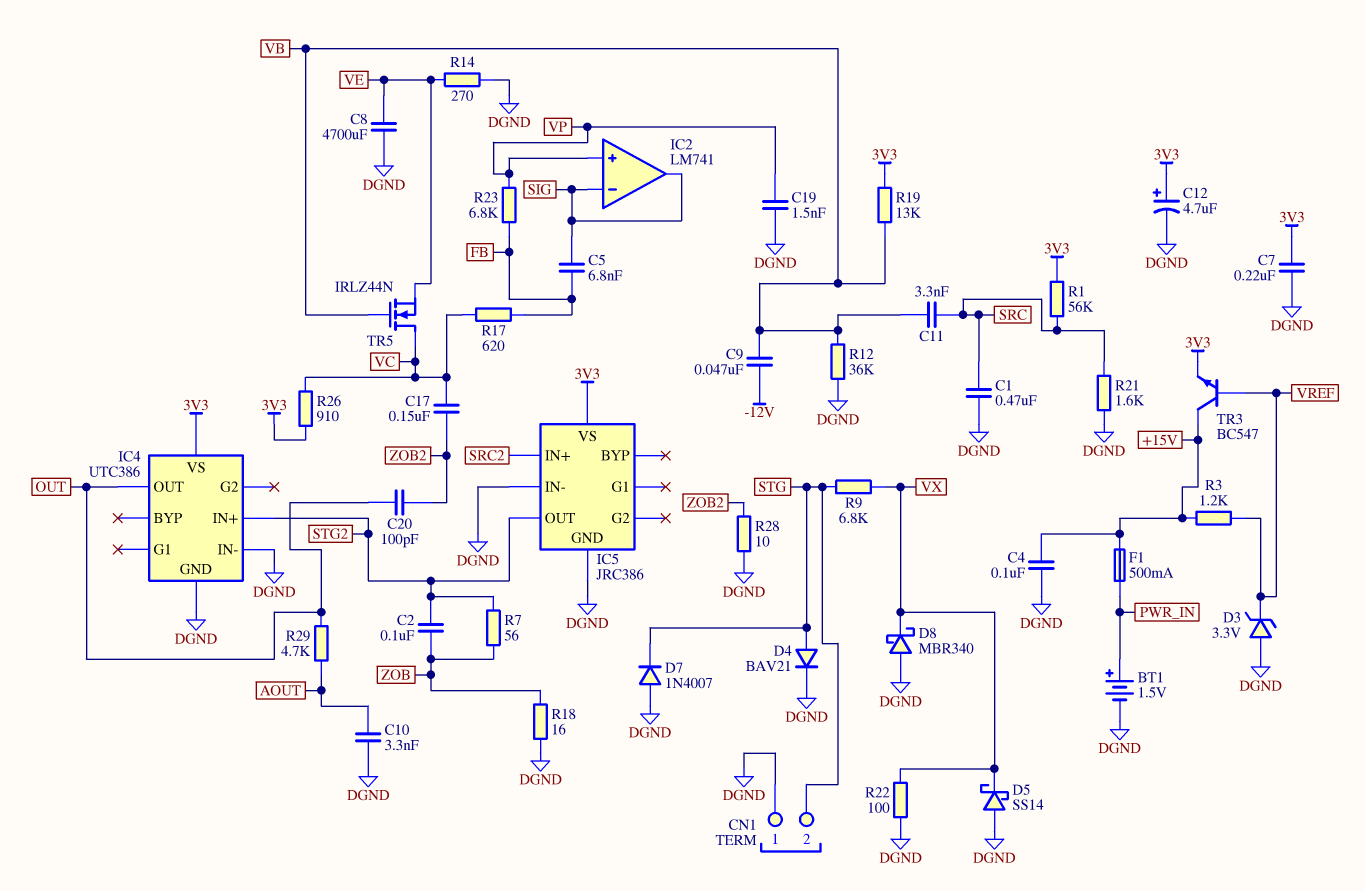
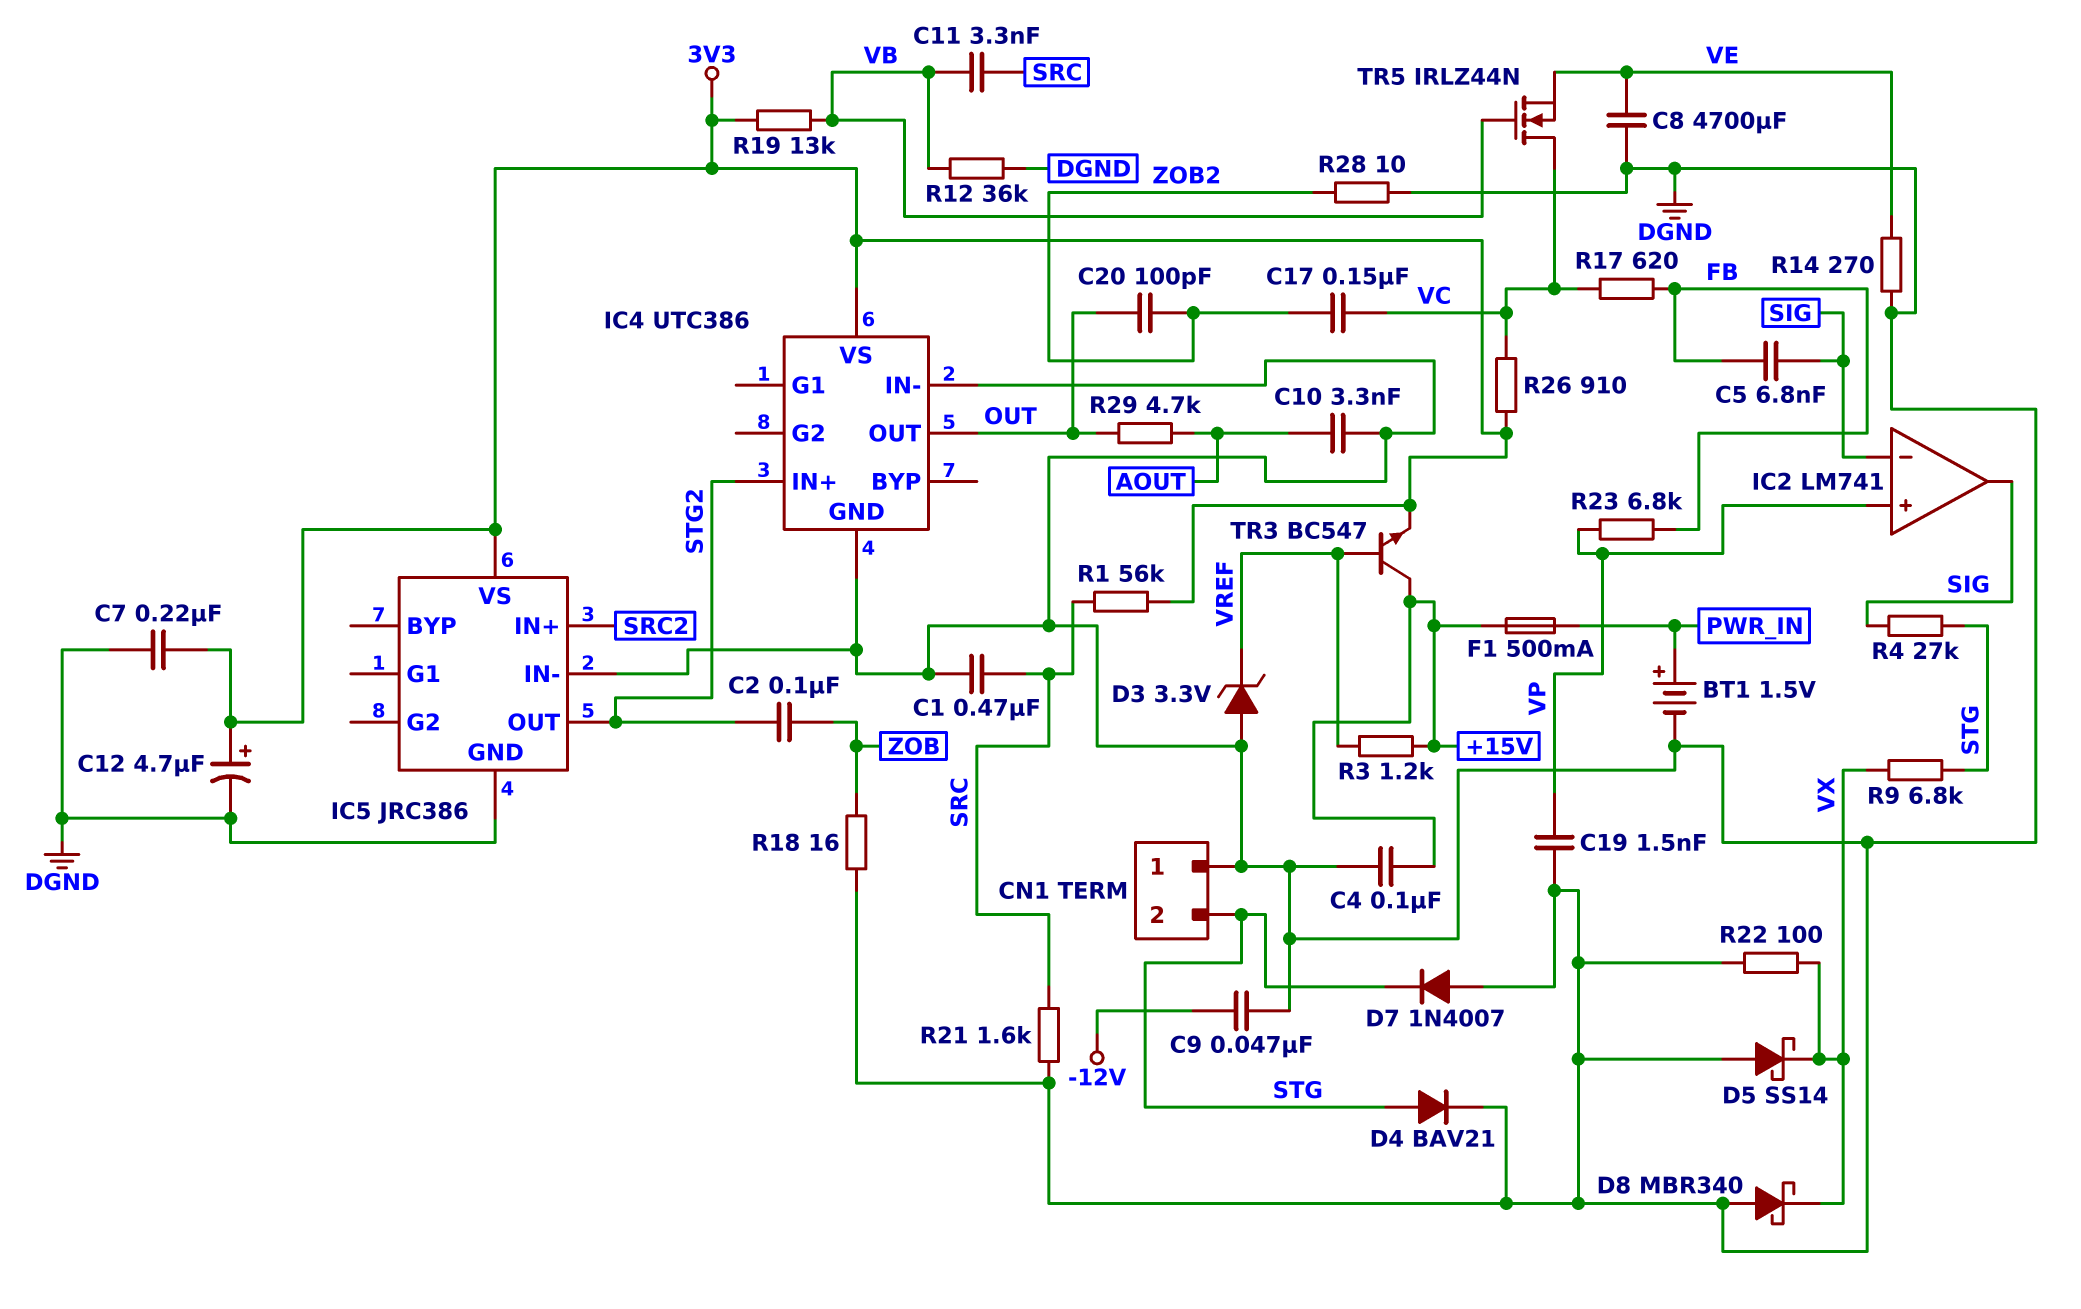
C9: 47nF (-12V, VB) -> 47nF (-12V, DGND)
R4: none -> 27k (SIG, STG)
R7: 56 (STG2, ZOB) -> none

